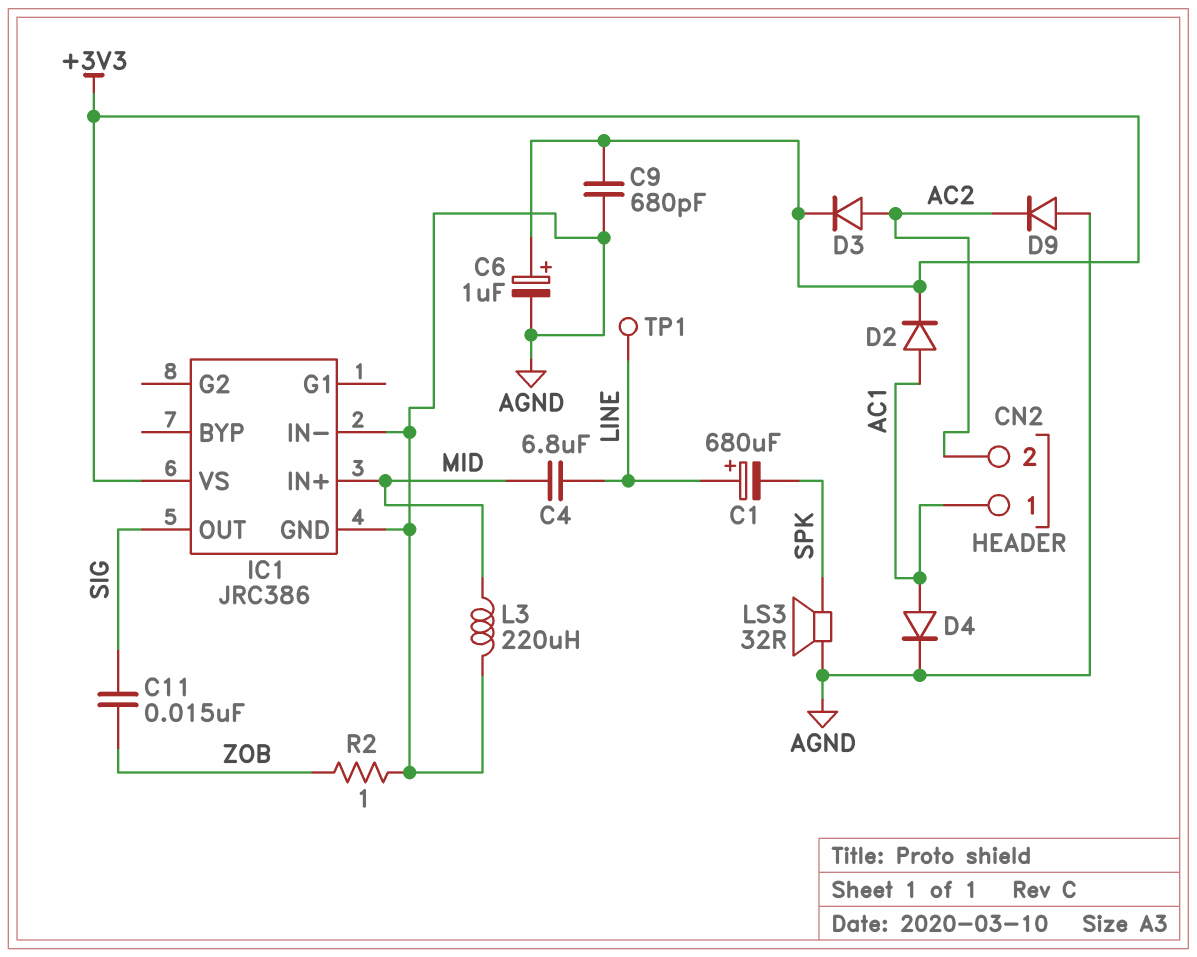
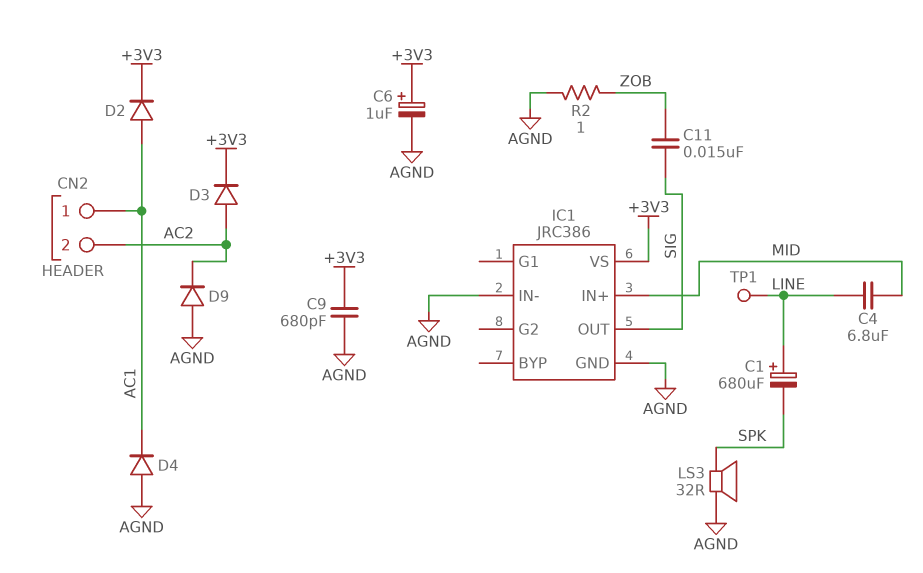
D4: diode (A AC1, K AGND) -> diode (A AGND, K AC1)
L3: 220uH (AGND, MID) -> none

